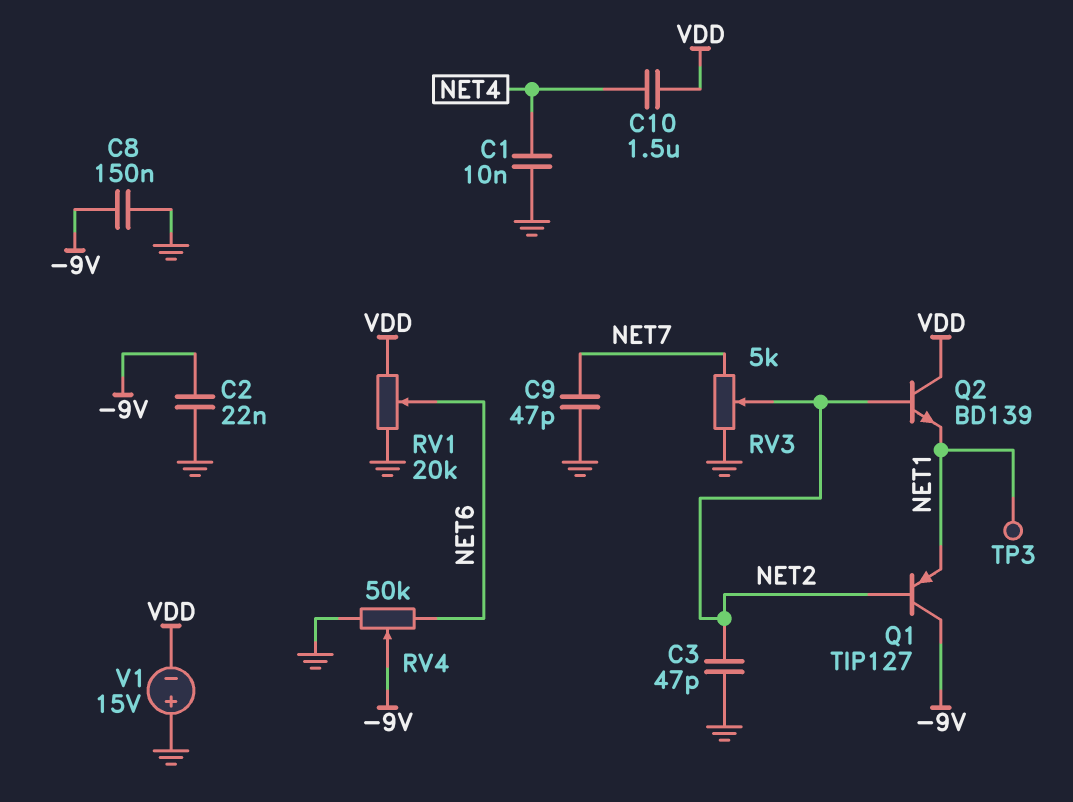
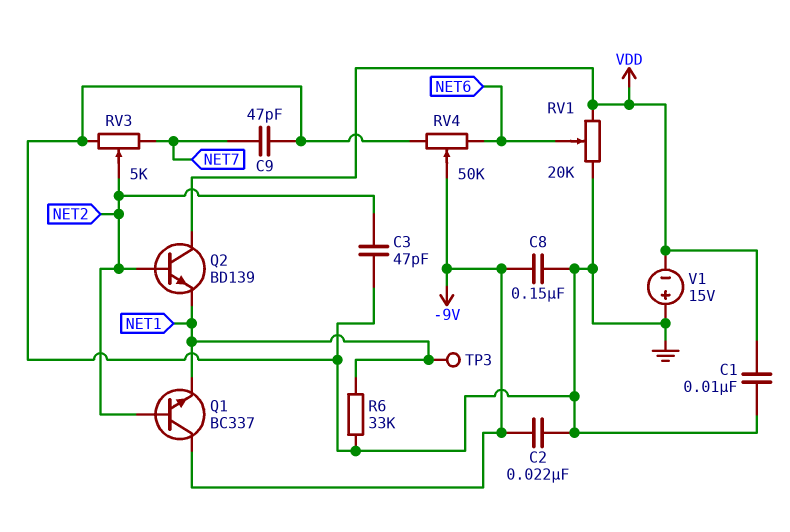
C1: 10nF (GND, NET4) -> 10nF (GND, VDD)
C10: 1.5uF (NET4, VDD) -> none
Q1: PNP TIP127 (B NET2, C -9V, E NET1) -> NPN BC337 (B NET2, C -9V, E NET1)
R6: none -> 33k (GND, NET1)

